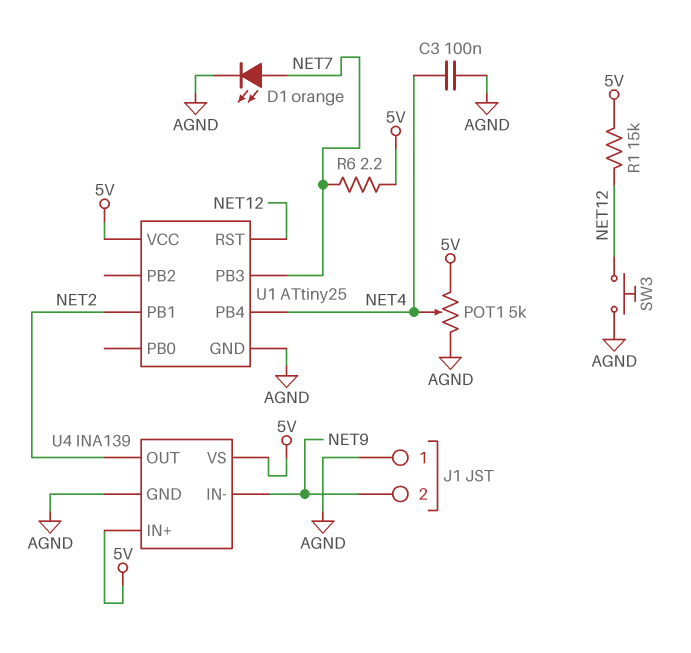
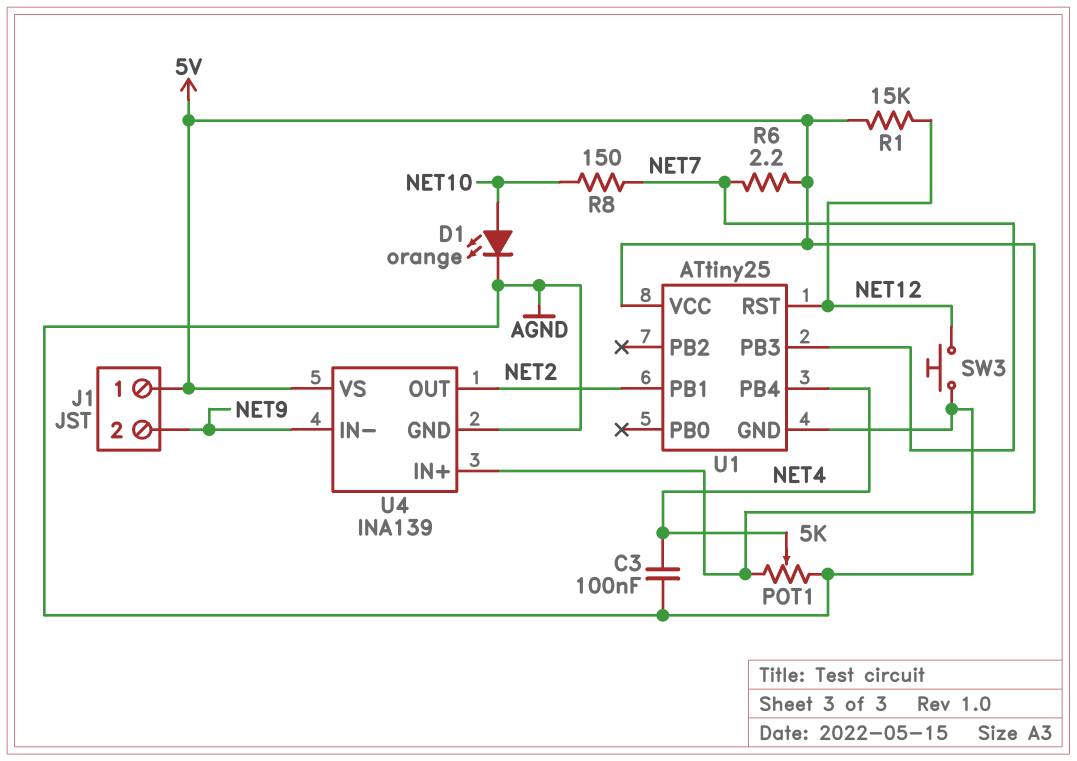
D1: LED orange (A NET7, K AGND) -> LED orange (A NET10, K AGND)
J1 pin 1: AGND -> 5V
R8: none -> 150 (NET7, NET10)

